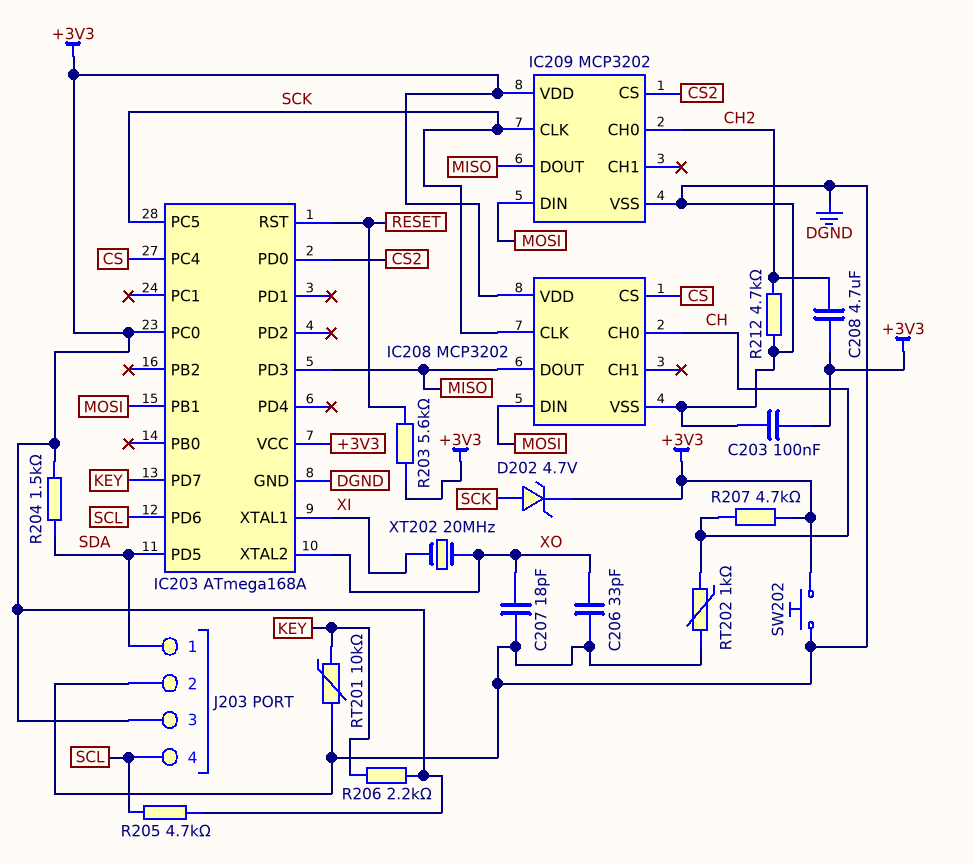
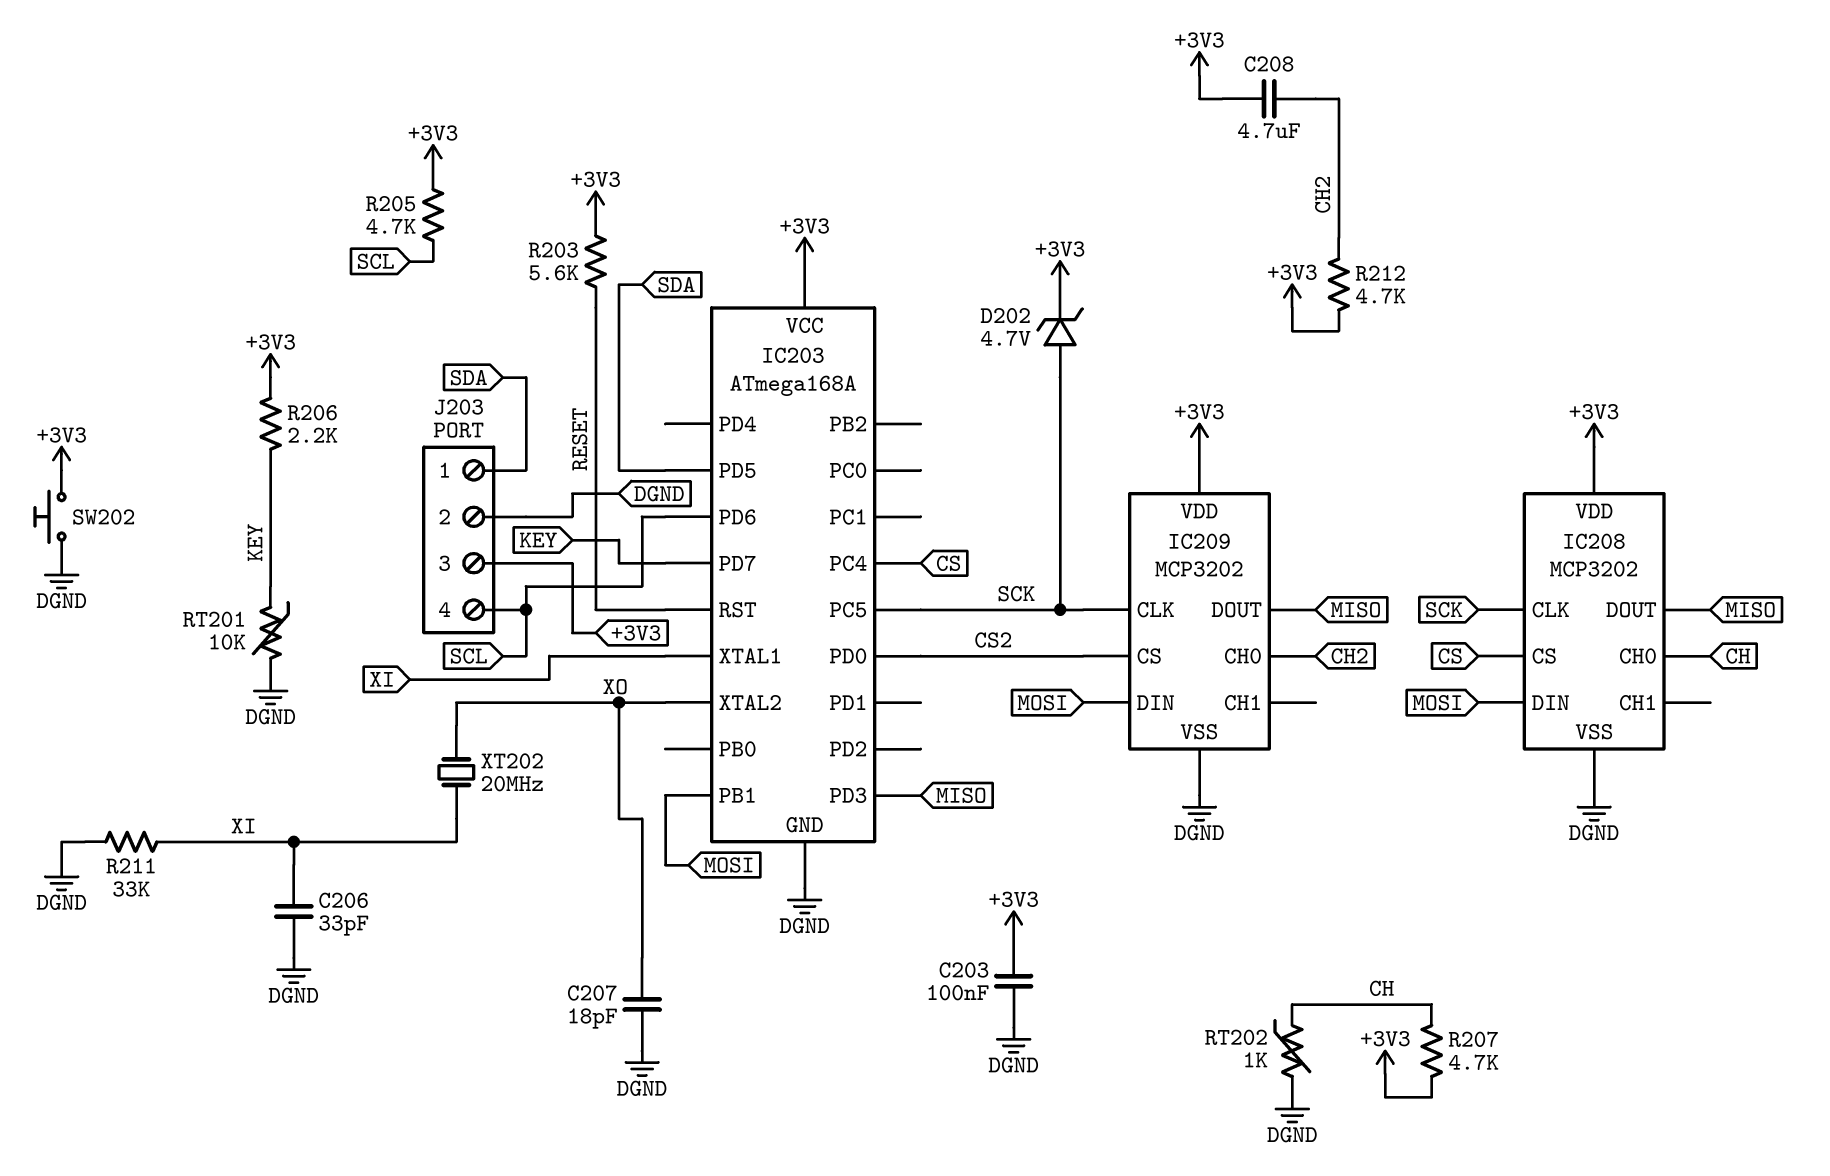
C206: 33pF (DGND, XO) -> 33pF (DGND, XI)
IC203 pin PC0: +3V3 -> none
R204: 1.5k (+3V3, SDA) -> none
R211: none -> 33k (DGND, XI)
R212: 4.7k (CH2, DGND) -> 4.7k (+3V3, CH2)

